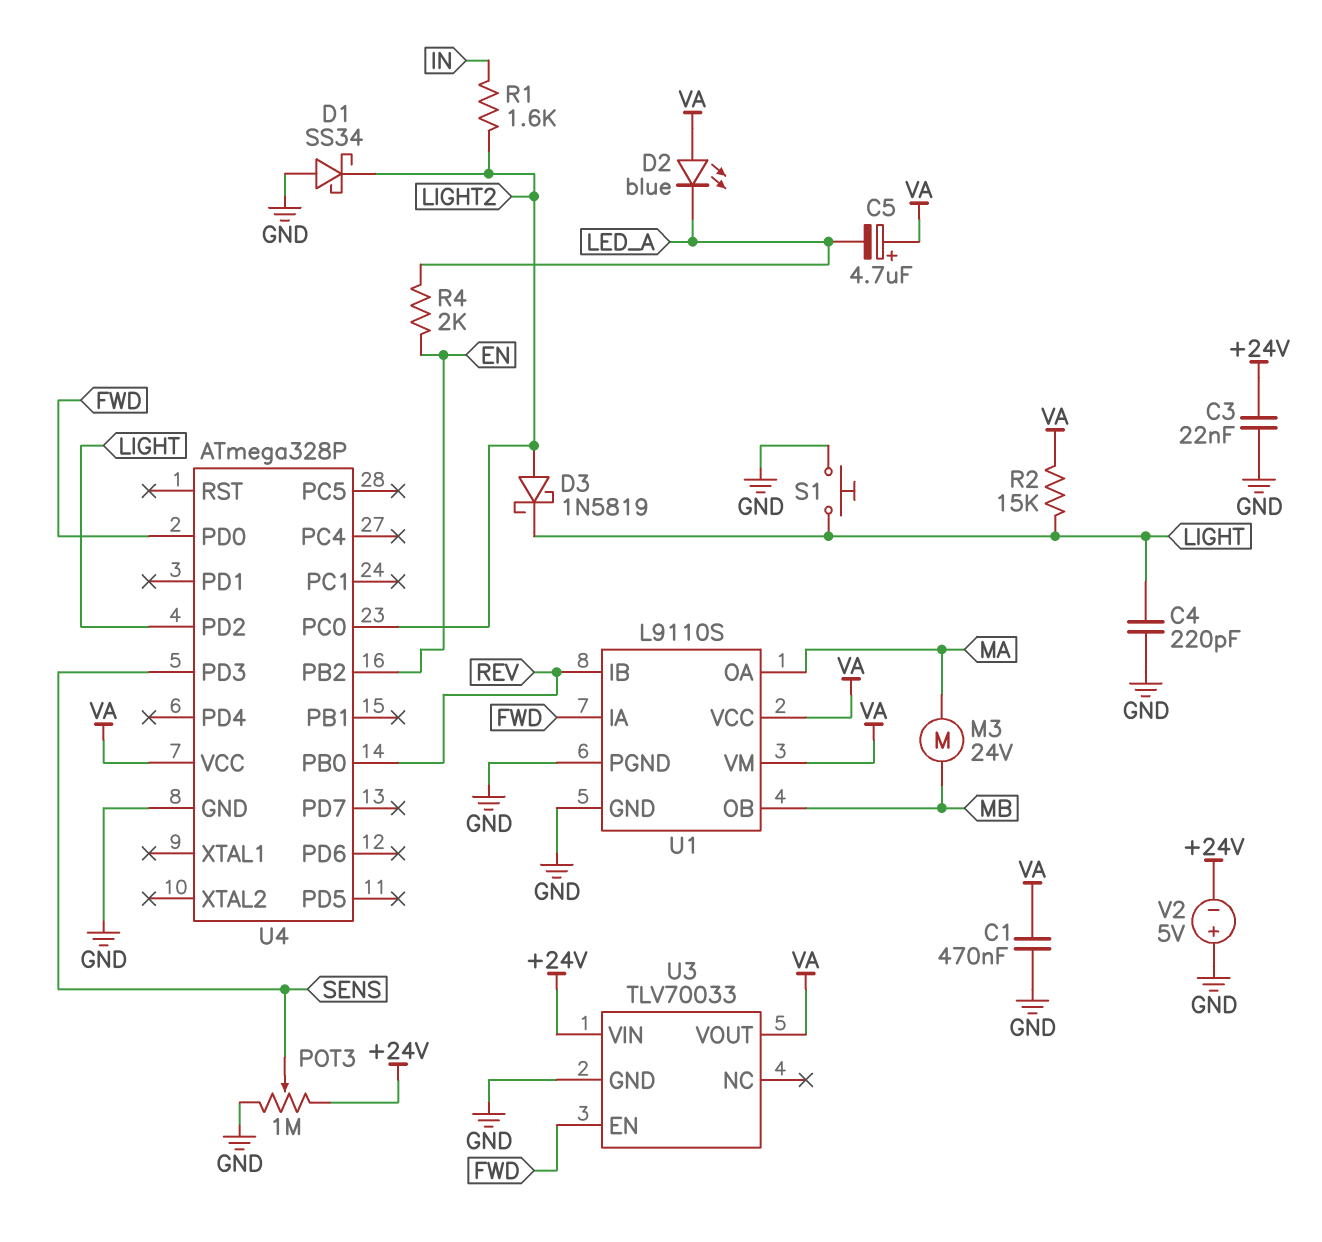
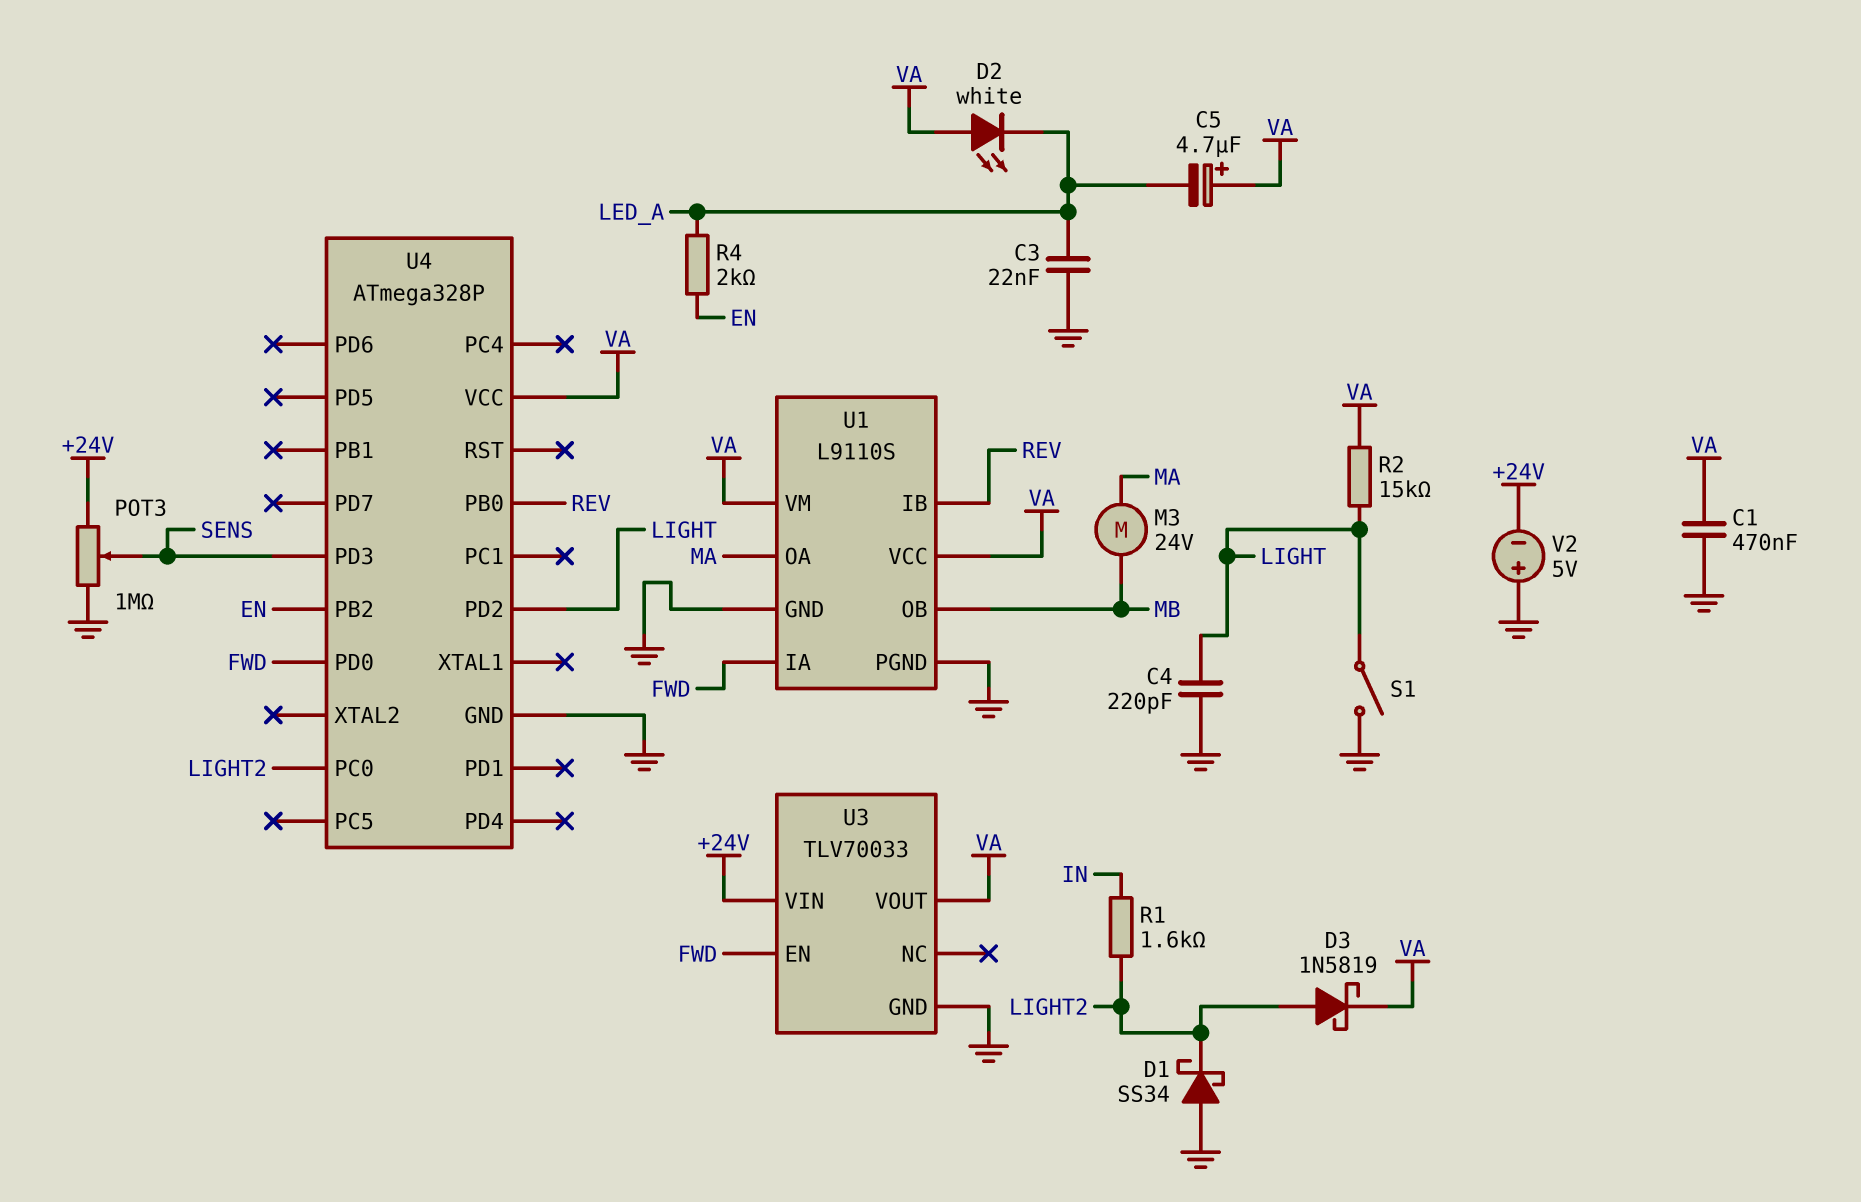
C3: 22nF (+24V, GND) -> 22nF (GND, LED_A)
D2: LED blue (A VA, K LED_A) -> LED white (A VA, K LED_A)
D3: schottky 1N5819 (A LIGHT2, K LIGHT) -> schottky 1N5819 (A LIGHT2, K VA)
S1: button (GND, LIGHT) -> switch (GND, LIGHT)

